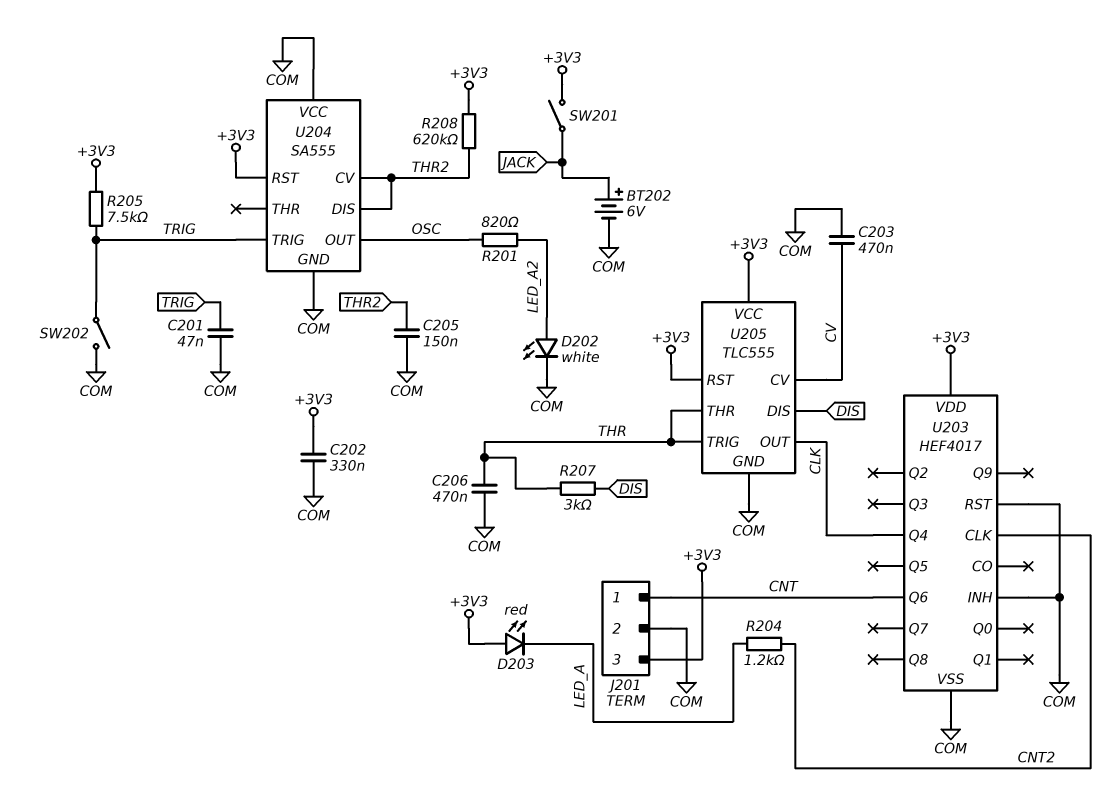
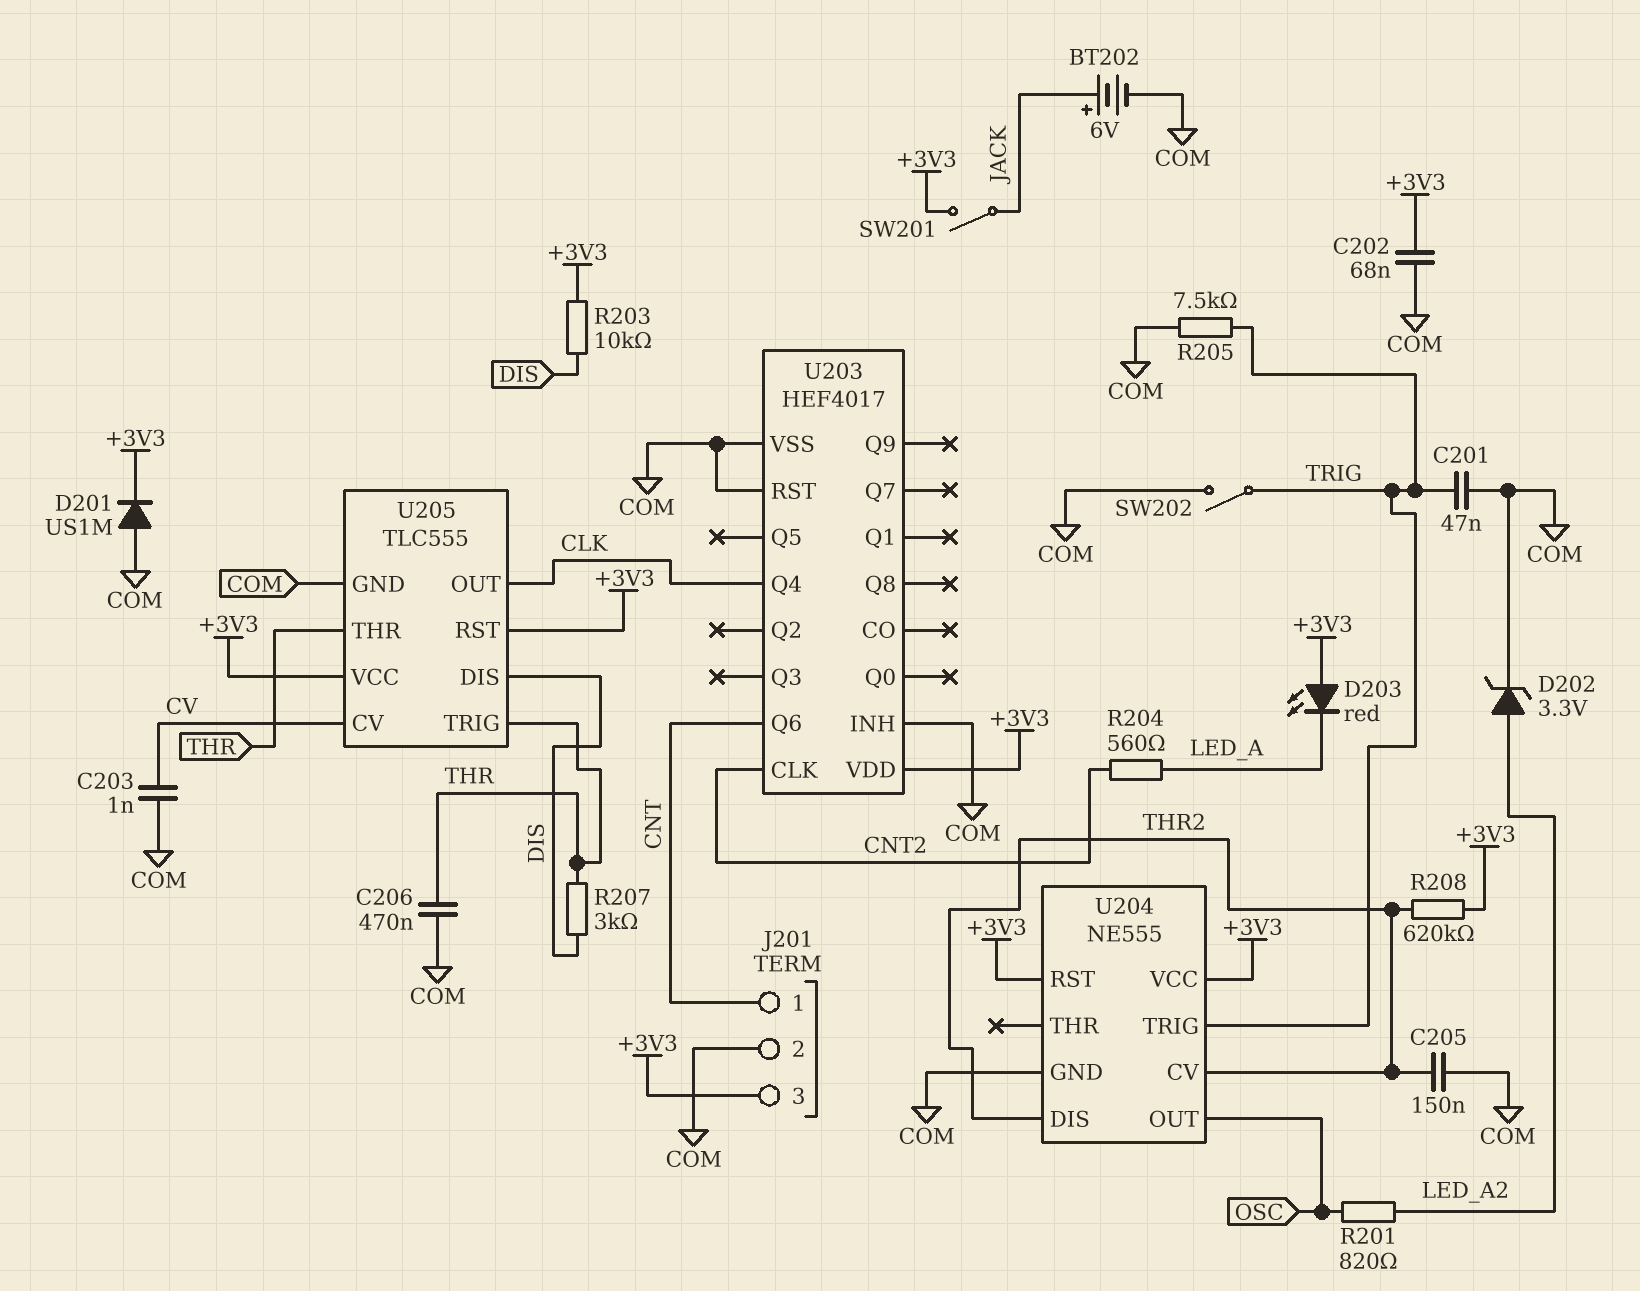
C202: 330nF (+3V3, COM) -> 68nF (+3V3, COM)
C203: 470nF (COM, CV) -> 1nF (COM, CV)
D201: none -> diode US1M (A COM, K +3V3)
D202: LED white (A LED_A2, K COM) -> zener 3.3V (A LED_A2, K COM)
R203: none -> 10k (+3V3, DIS)
R204: 1.2k (CNT2, LED_A) -> 560 (CNT2, LED_A)
R205: 7.5k (+3V3, TRIG) -> 7.5k (COM, TRIG)
U204: SA555 -> NE555
U204 pin VCC: COM -> +3V3

